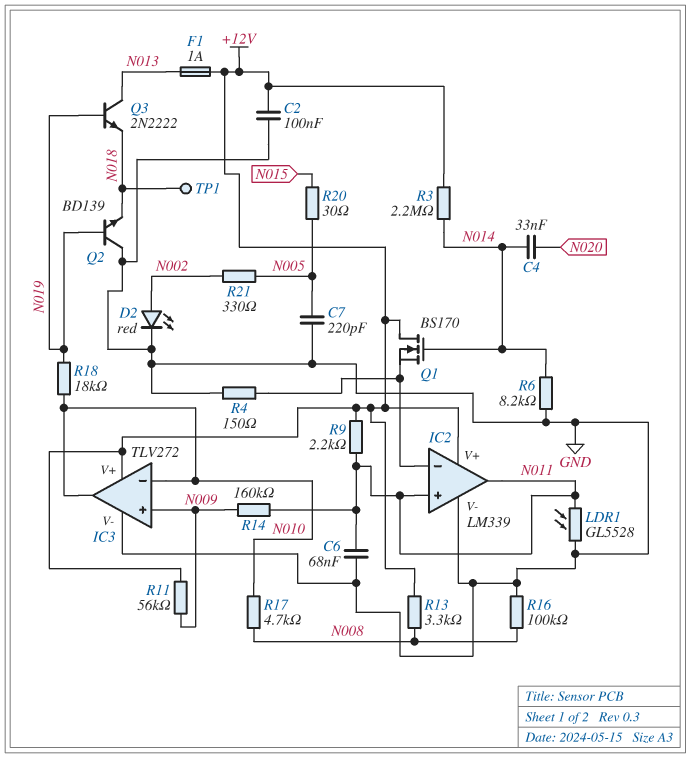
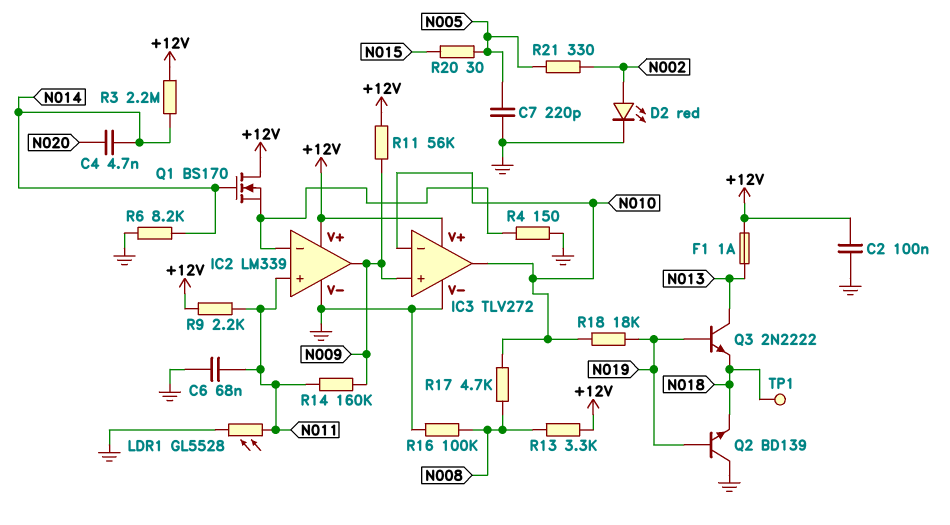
C4: 33nF (N014, N020) -> 4.7nF (N014, N020)
IC2 pin out: N011 -> N009

